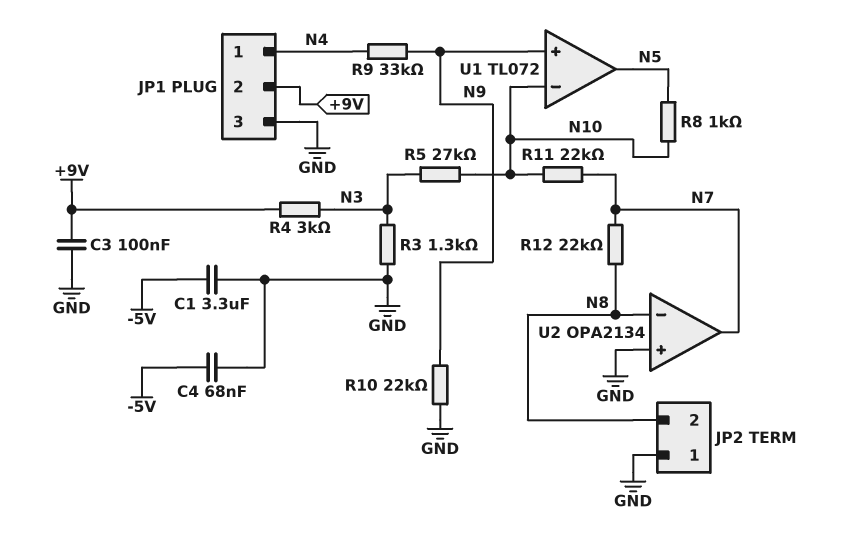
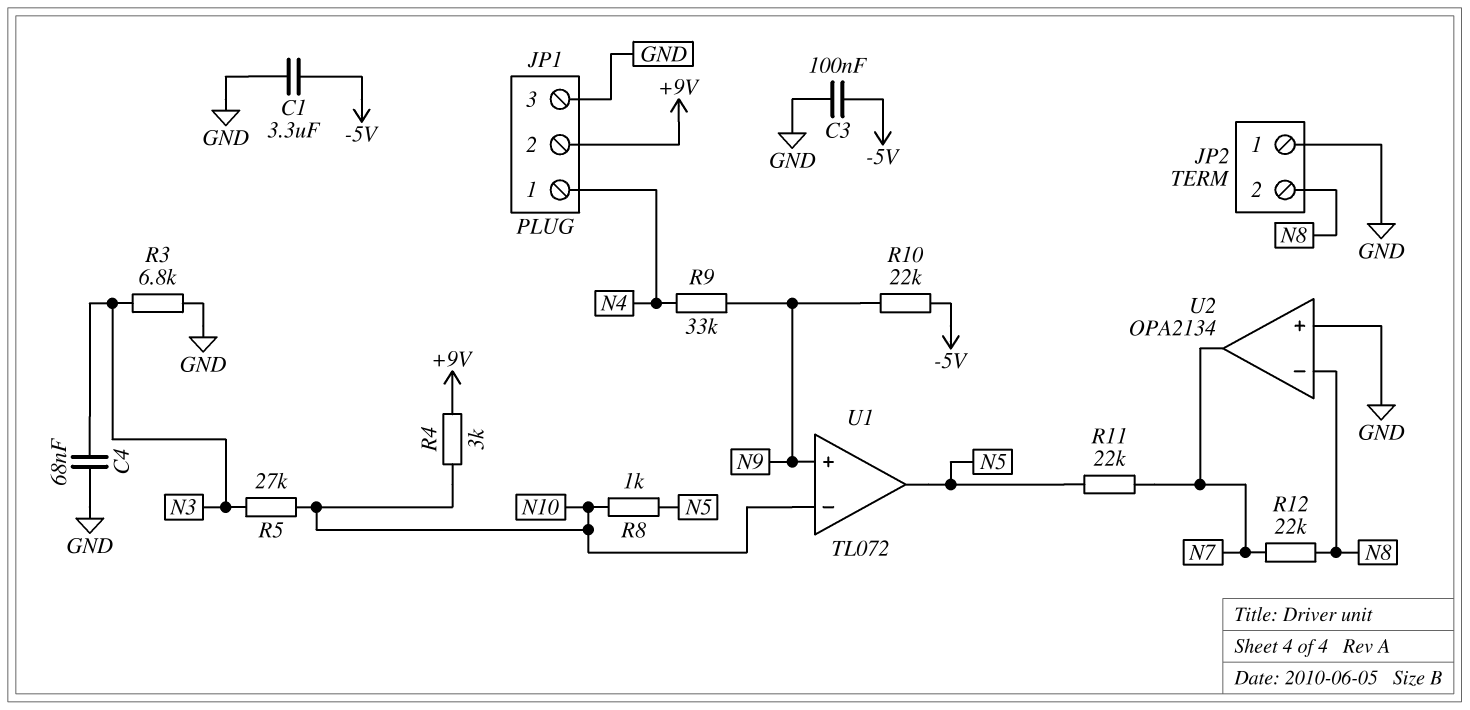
C3: 100nF (+9V, GND) -> 100nF (-5V, GND)
C4: 68nF (-5V, GND) -> 68nF (GND, N3)
R3: 1.3k (GND, N3) -> 6.8k (GND, N3)
R4: 3k (+9V, N3) -> 3k (+9V, N10)
R10: 22k (GND, N9) -> 22k (-5V, N9)
R11: 22k (N7, N10) -> 22k (N5, N7)

